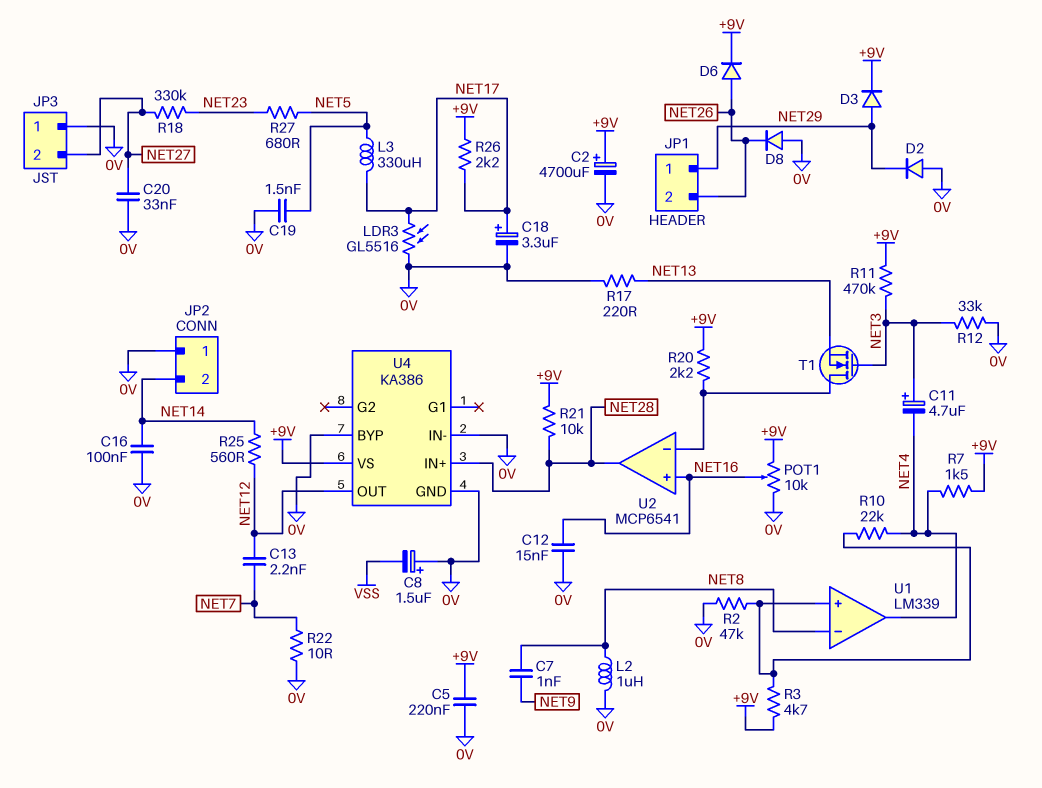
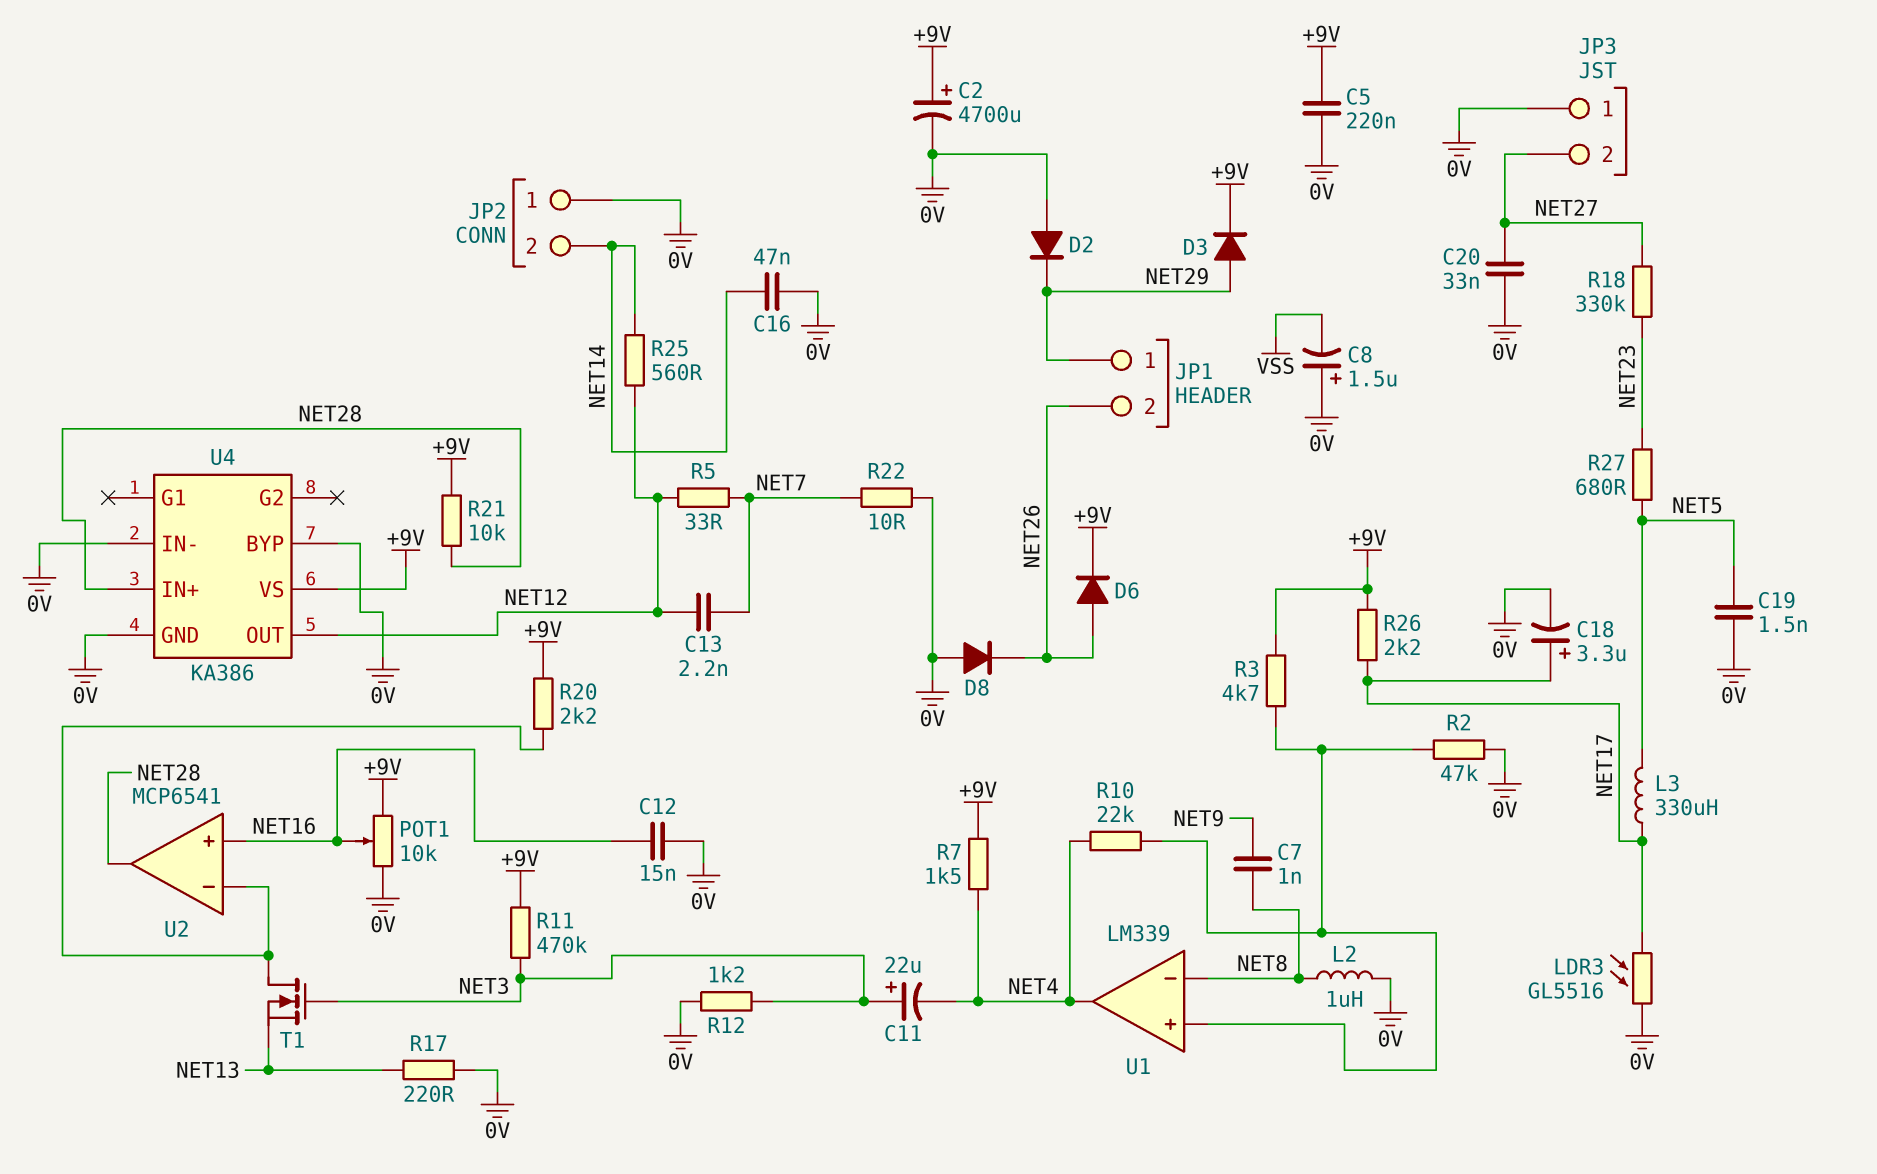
C11: 4.7uF (plus NET3, minus NET4) -> 22uF (plus NET3, minus NET4)
C16: 100nF (0V, NET14) -> 47nF (0V, NET14)
R5: none -> 33 (NET7, NET12)
R12: 33k (0V, NET3) -> 1.2k (0V, NET3)

